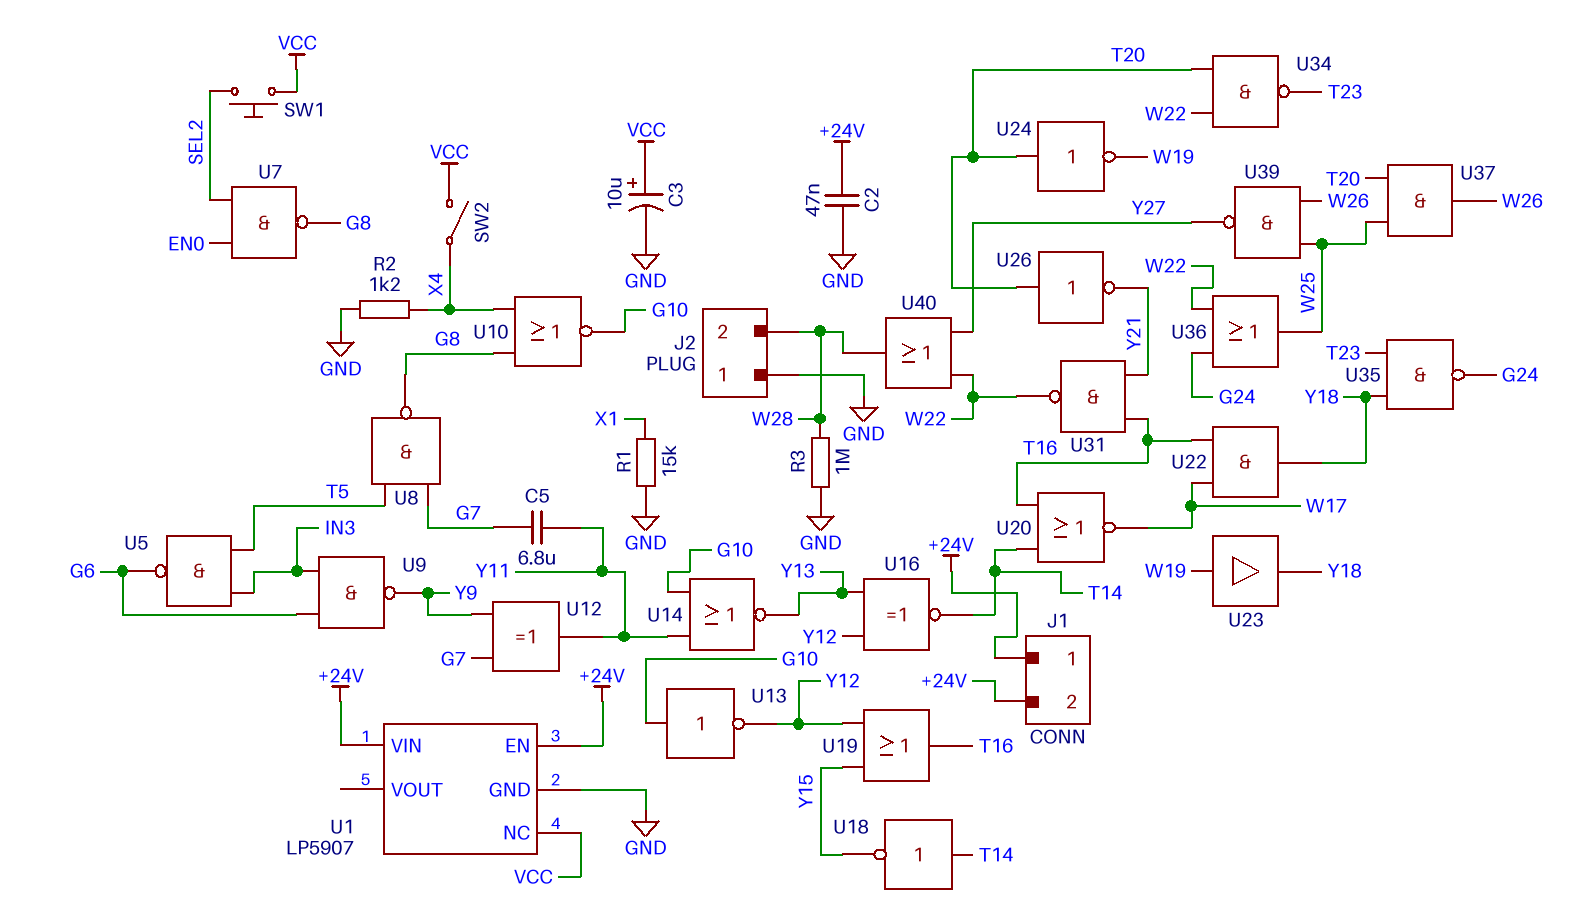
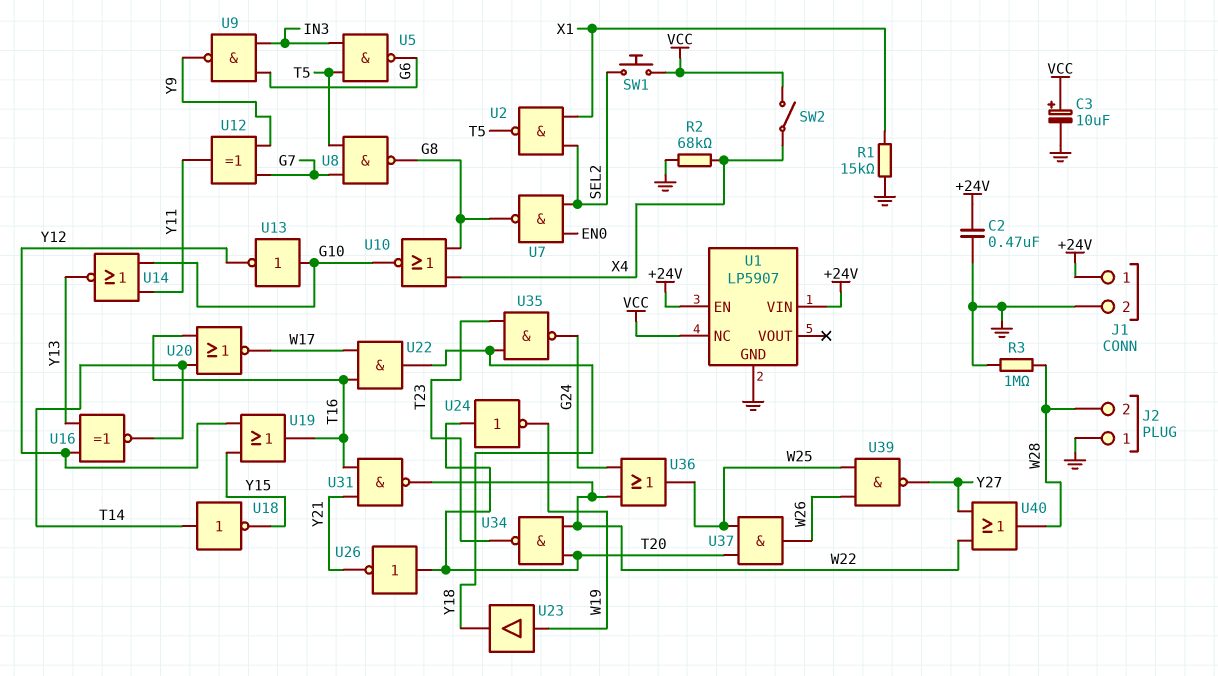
C2: 47nF (+24V, GND) -> 470nF (+24V, GND)
C5: 6.8uF (G7, Y11) -> none
J1 pin 2: +24V -> GND
R2: 1.2k (GND, X4) -> 68k (GND, X4)
U2: none -> NAND (in SEL2, in X1, out T5)

